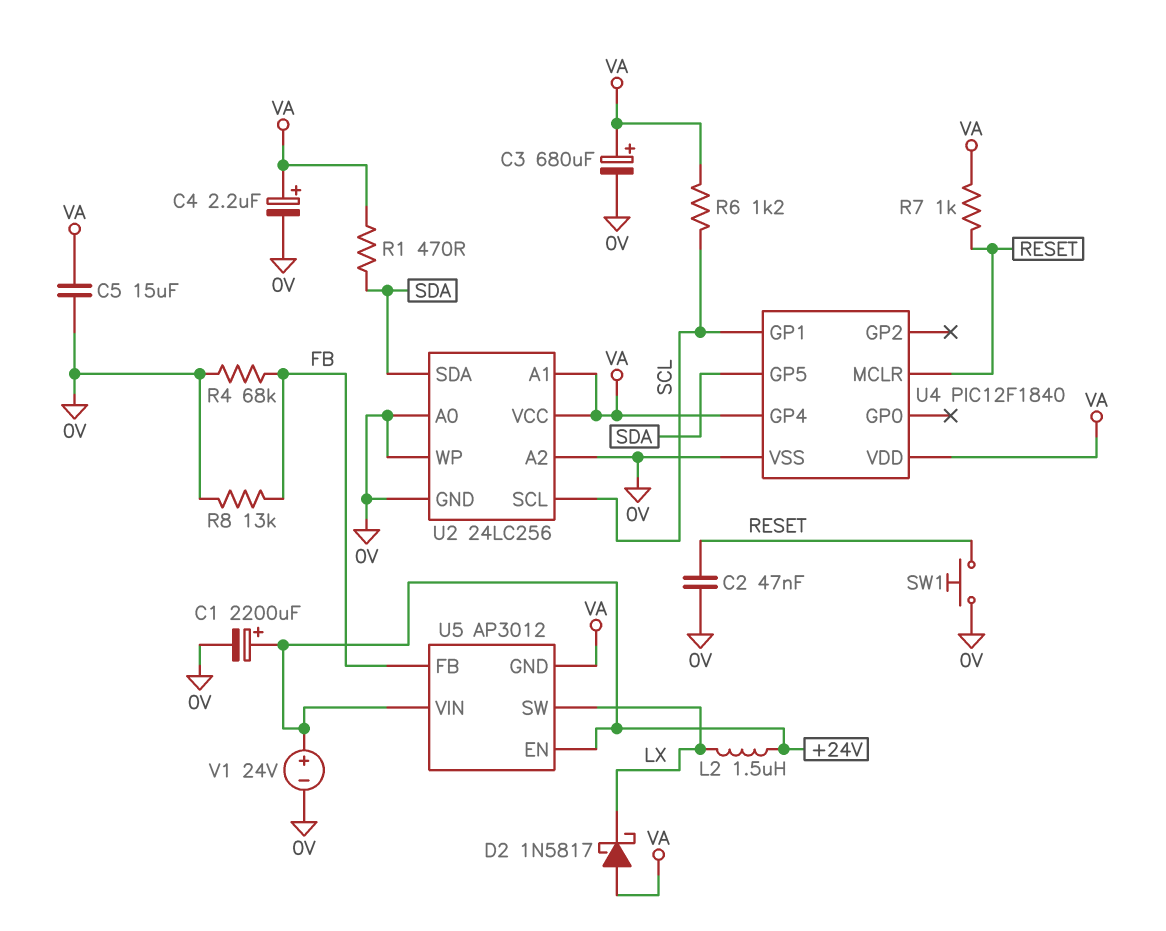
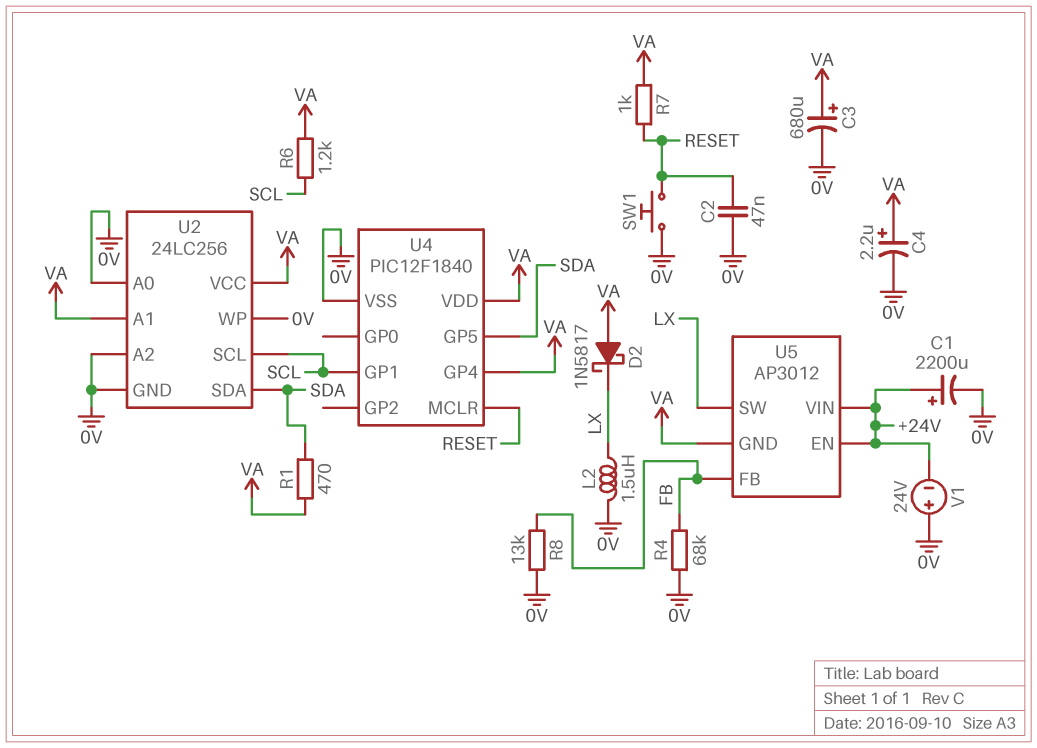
C5: 15uF (0V, VA) -> none
L2: 1.5uH (+24V, LX) -> 1.5uH (0V, LX)
V1: 24V (plus +24V, minus 0V) -> 24V (plus 0V, minus +24V)

